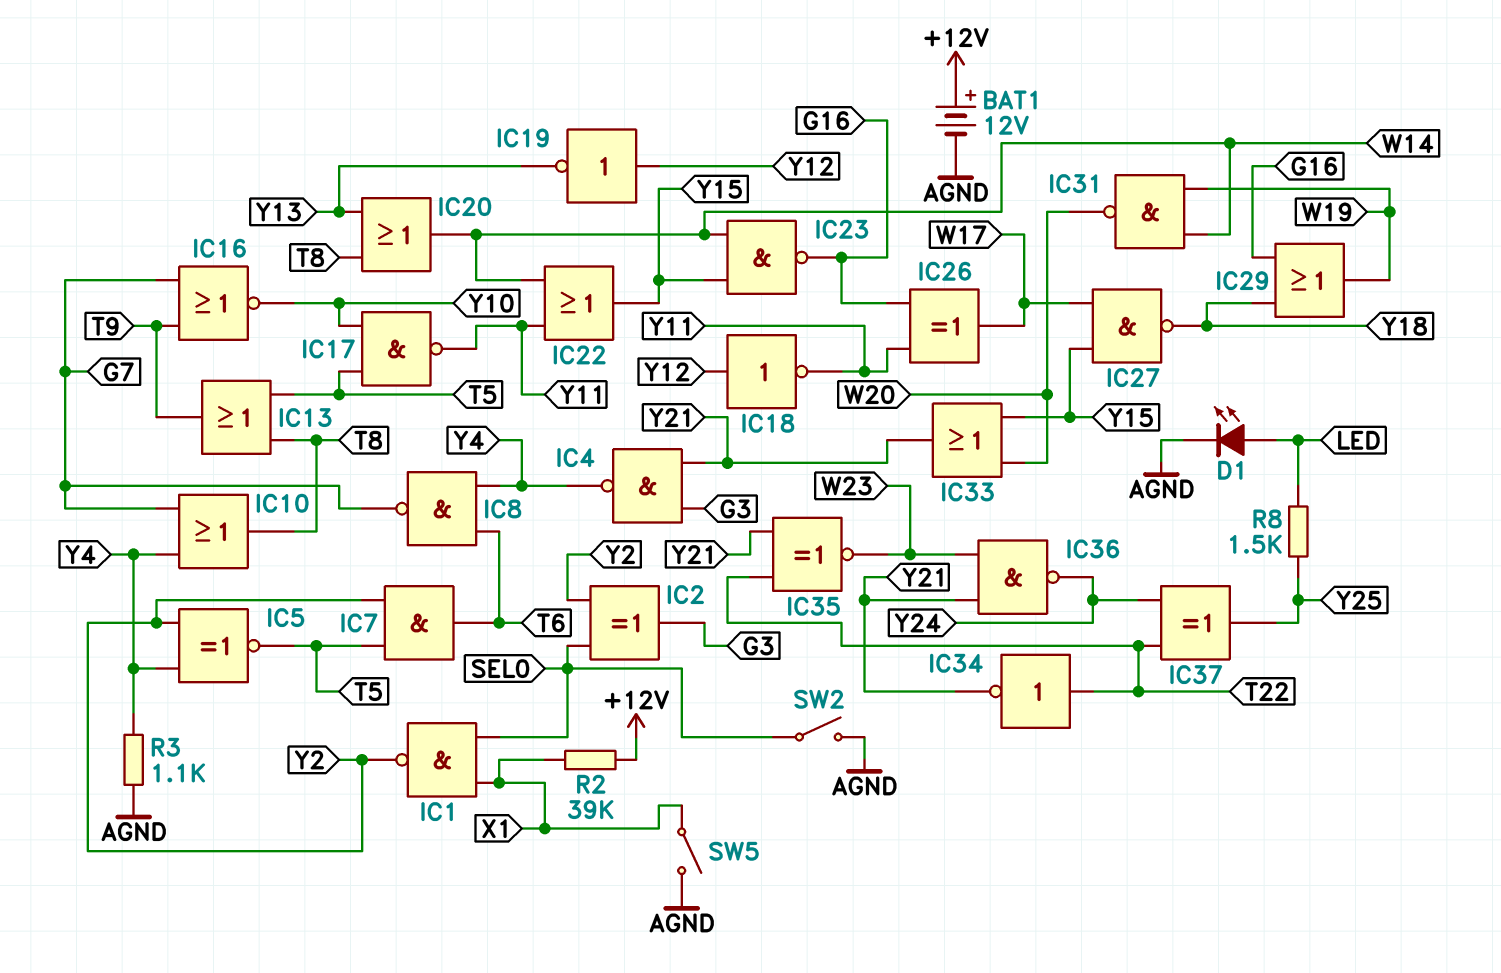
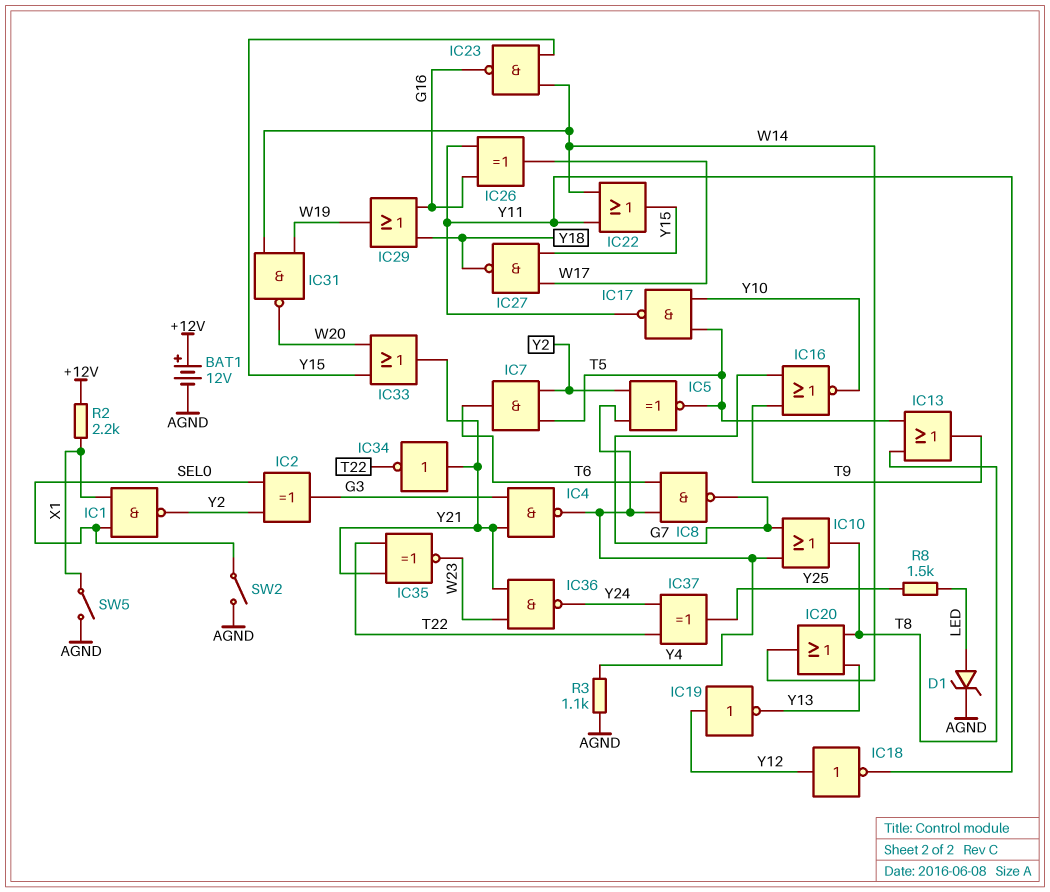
D1: LED (A LED, K AGND) -> zener (A LED, K AGND)
IC34: NOT (in T22, out Y21) -> NOT (in Y21, out T22)
R2: 39k (+12V, X1) -> 2.2k (+12V, X1)

